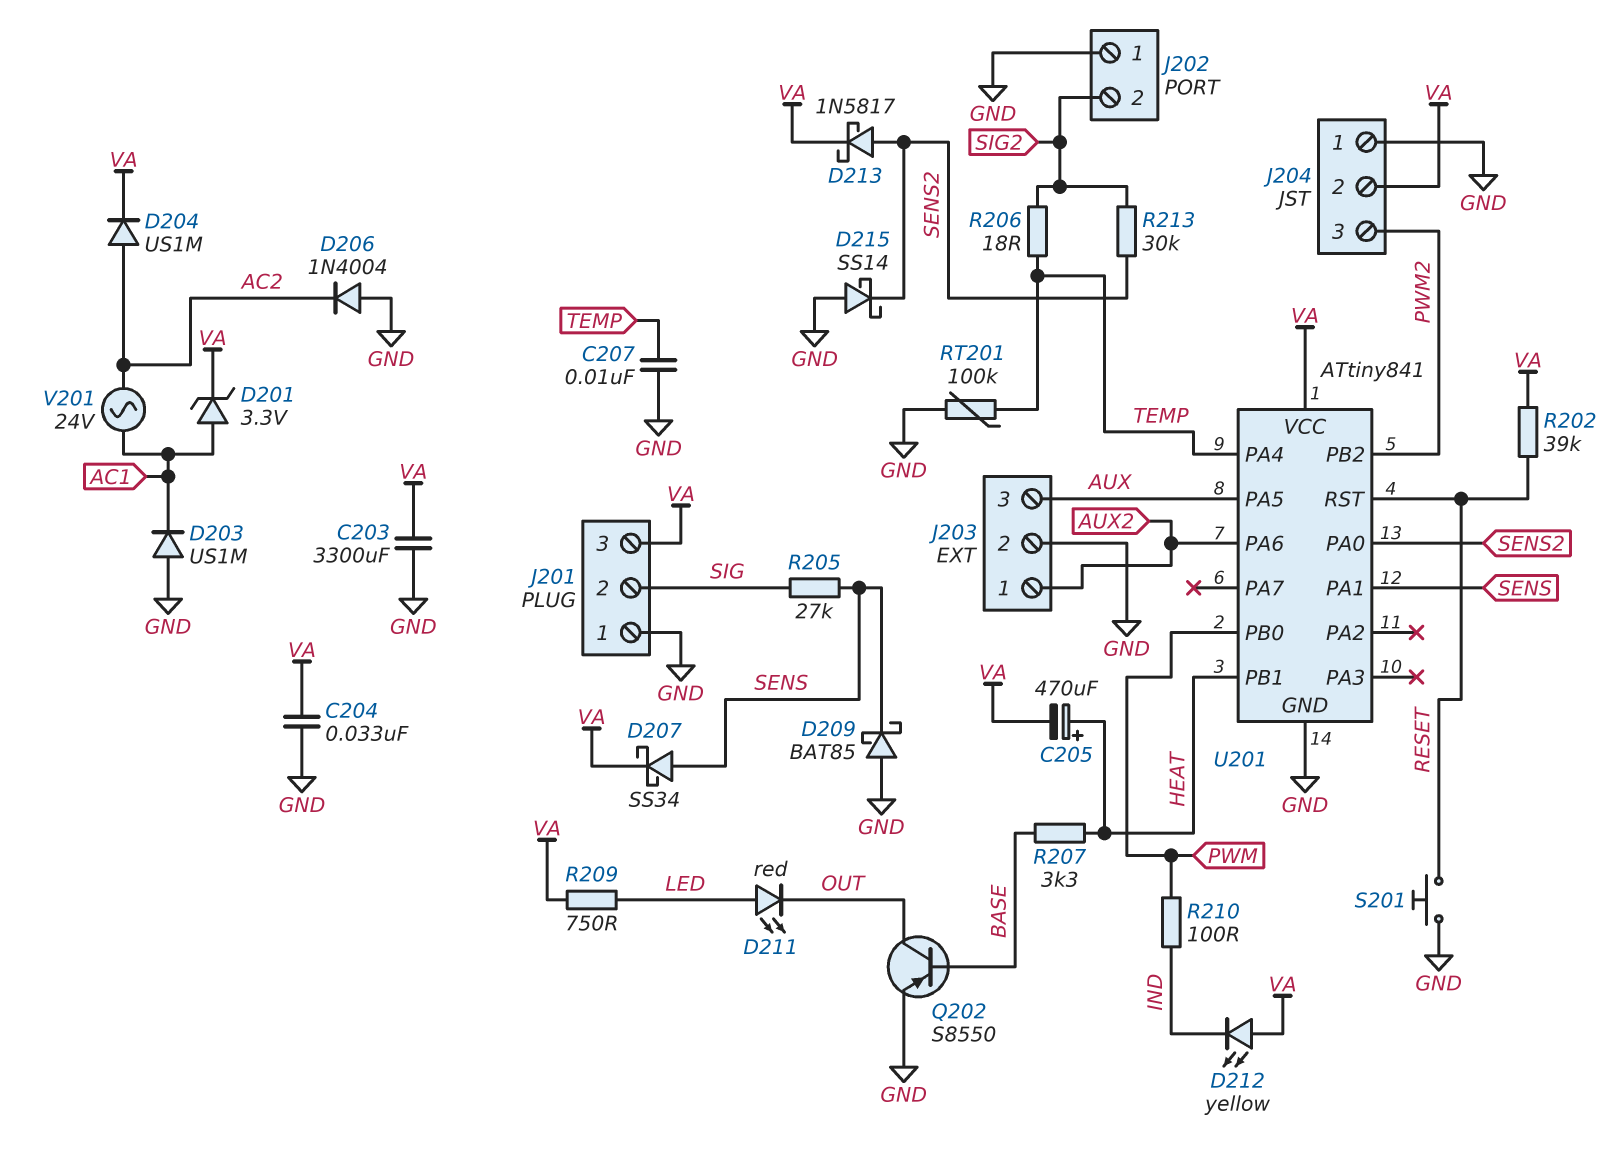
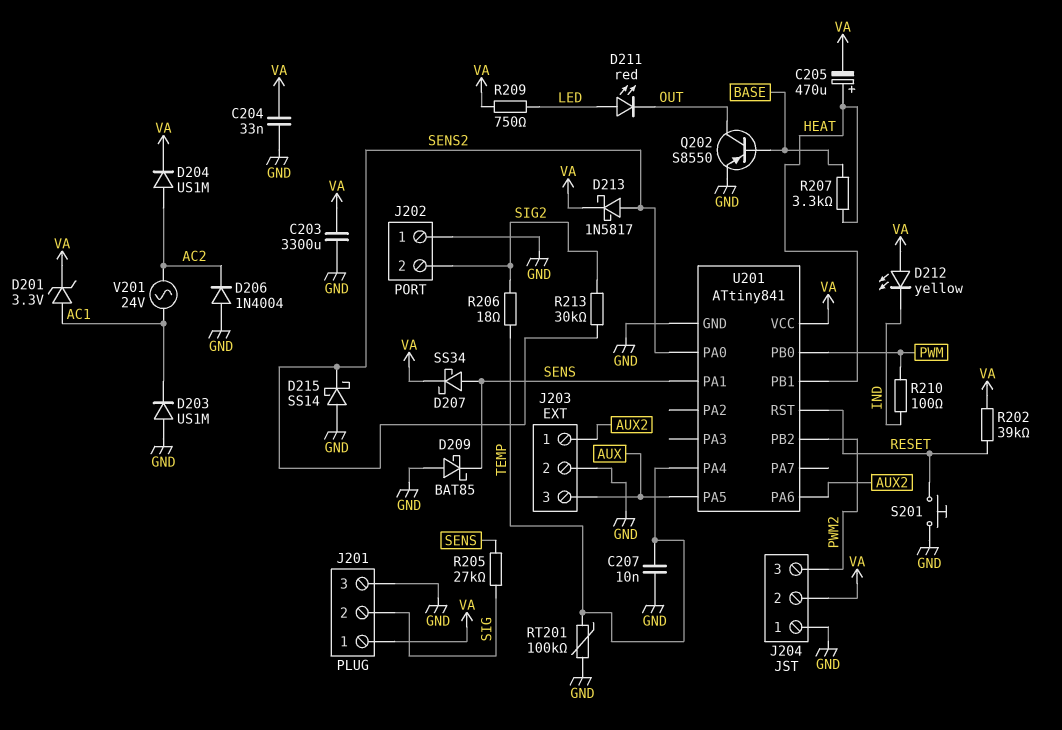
J201 pin 1: GND -> VA
J201 pin 3: VA -> GND

